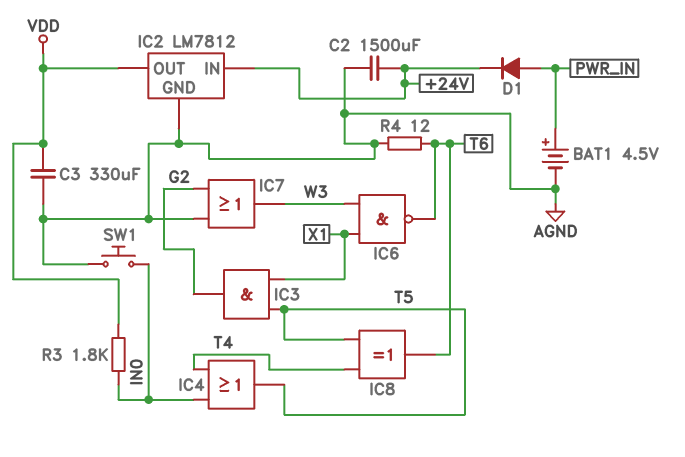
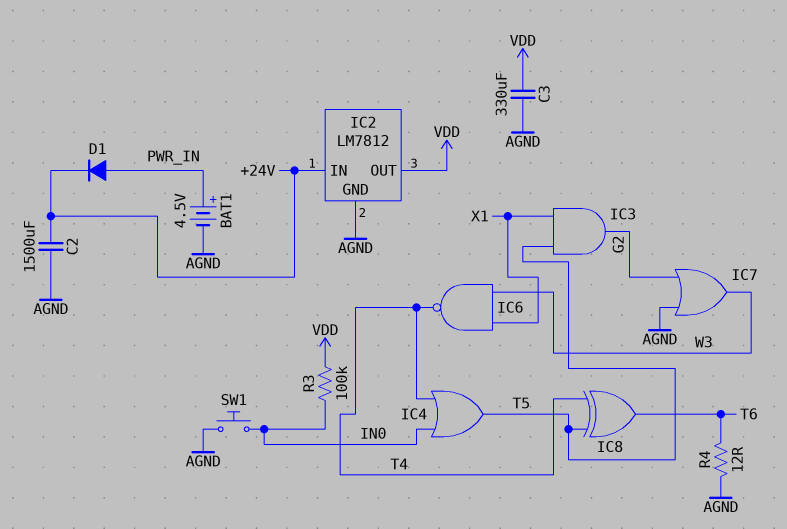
IC6: NAND (in W3, in X1, out T6) -> NAND (in W3, in X1, out T4)
R3: 1.8k (IN0, VDD) -> 100k (IN0, VDD)

